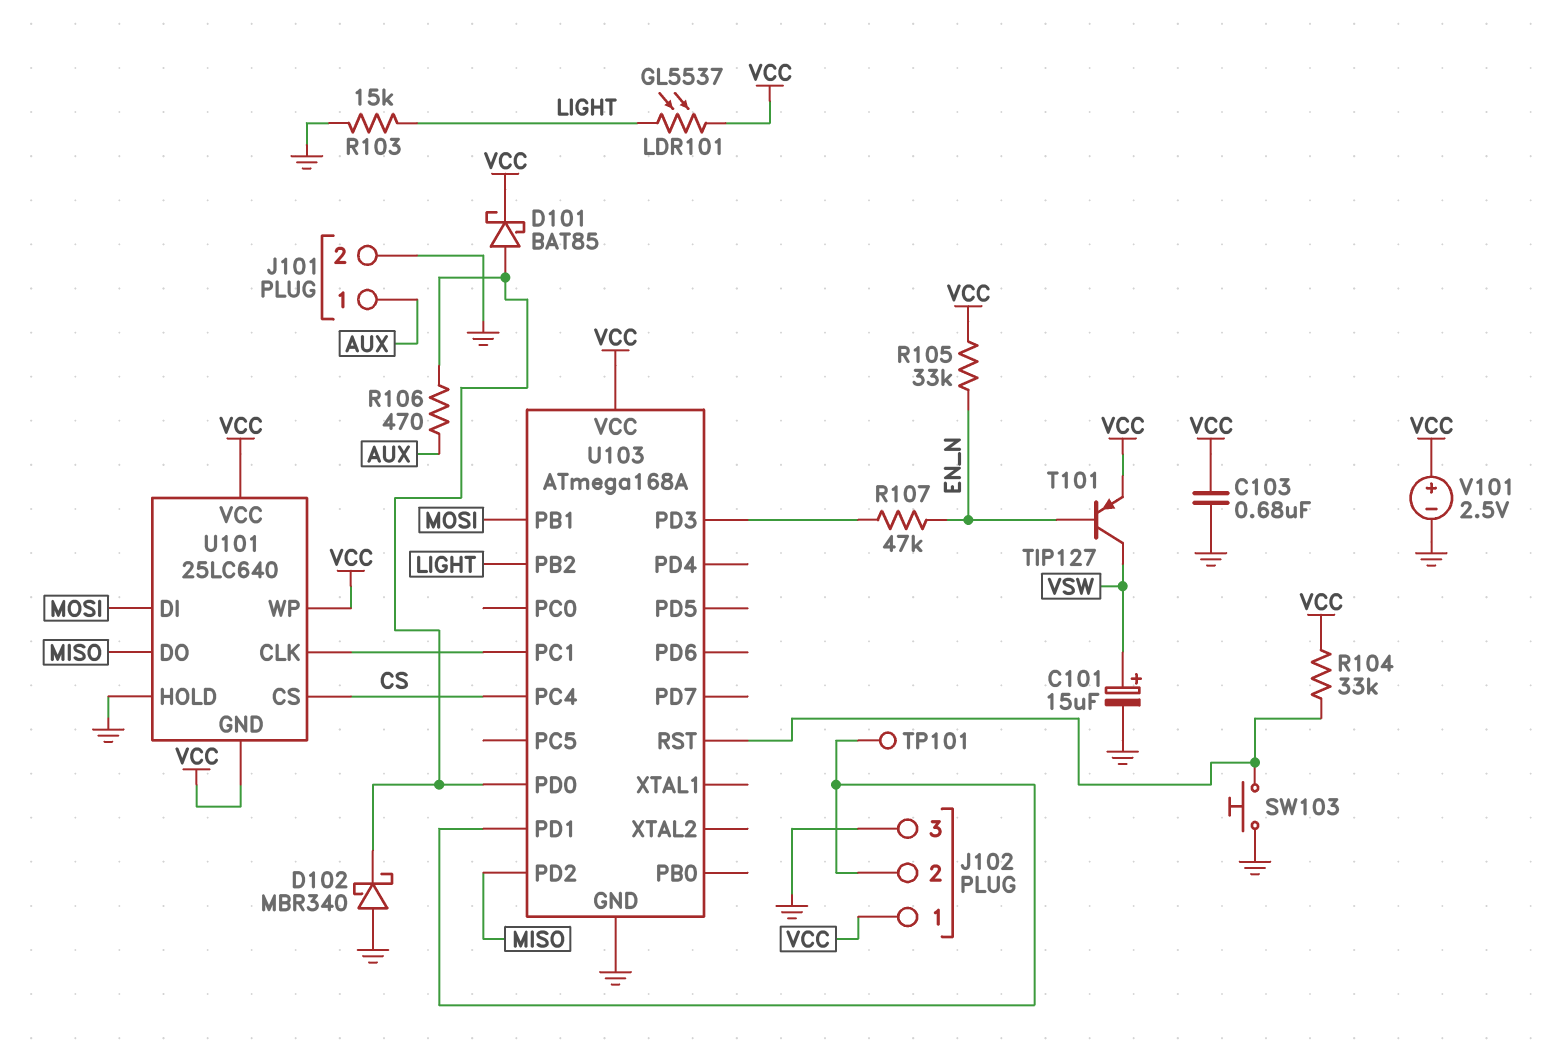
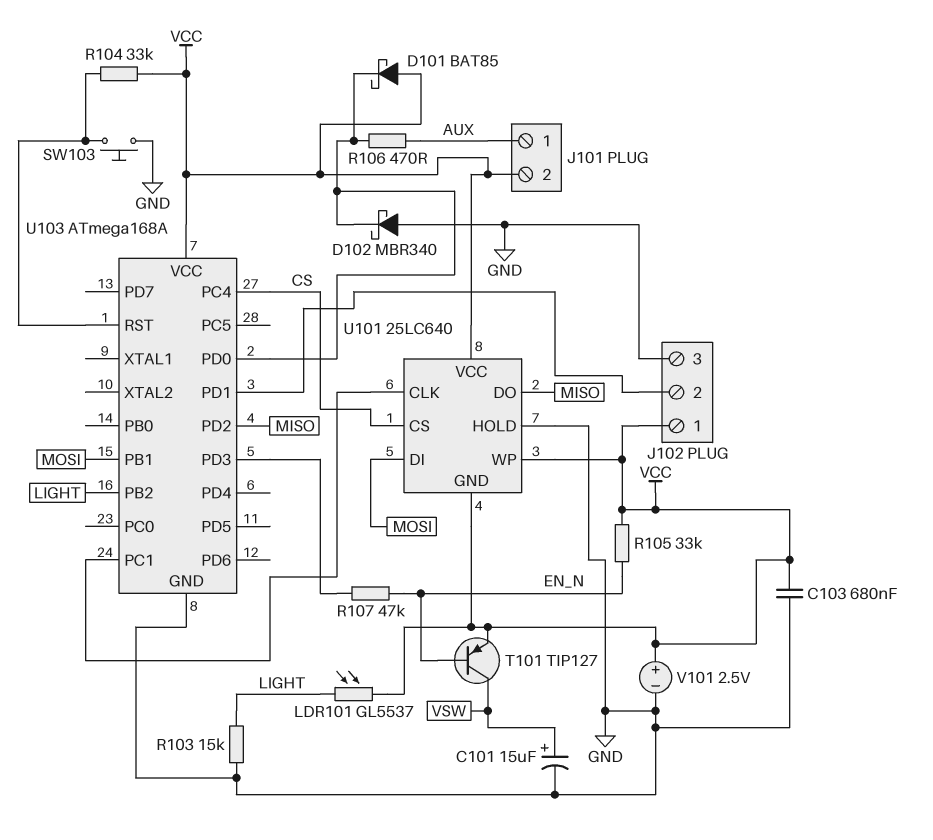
D101: schottky BAT85 (A U103/PD0, K VCC) -> schottky BAT85 (A VCC, K U103/PD0)
J101 pin 2: GND -> VCC
TP101: test point (J102/2) -> none

